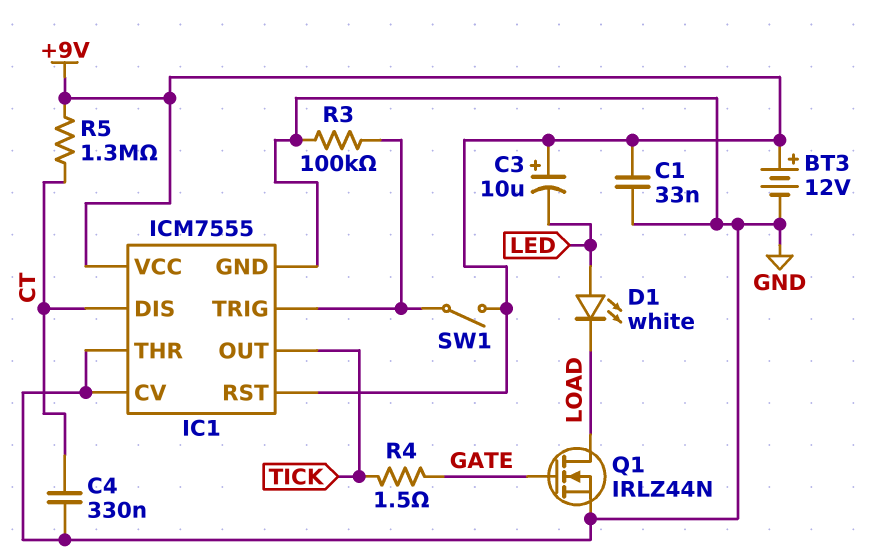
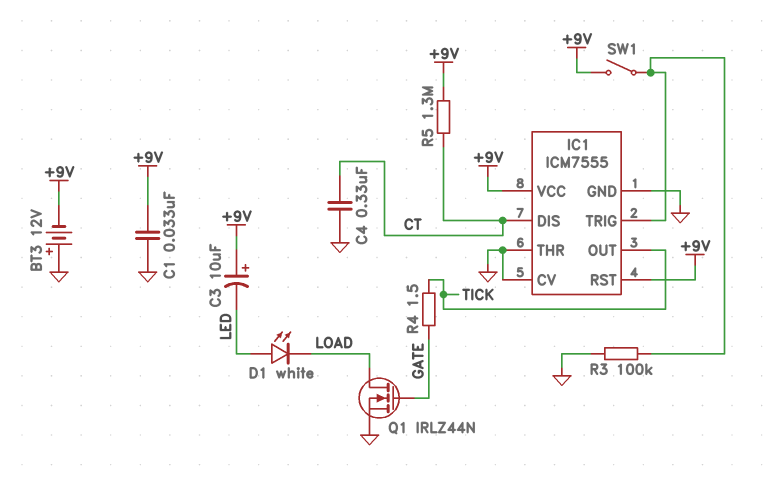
BT3: 12V (plus +9V, minus GND) -> 12V (plus GND, minus +9V)

